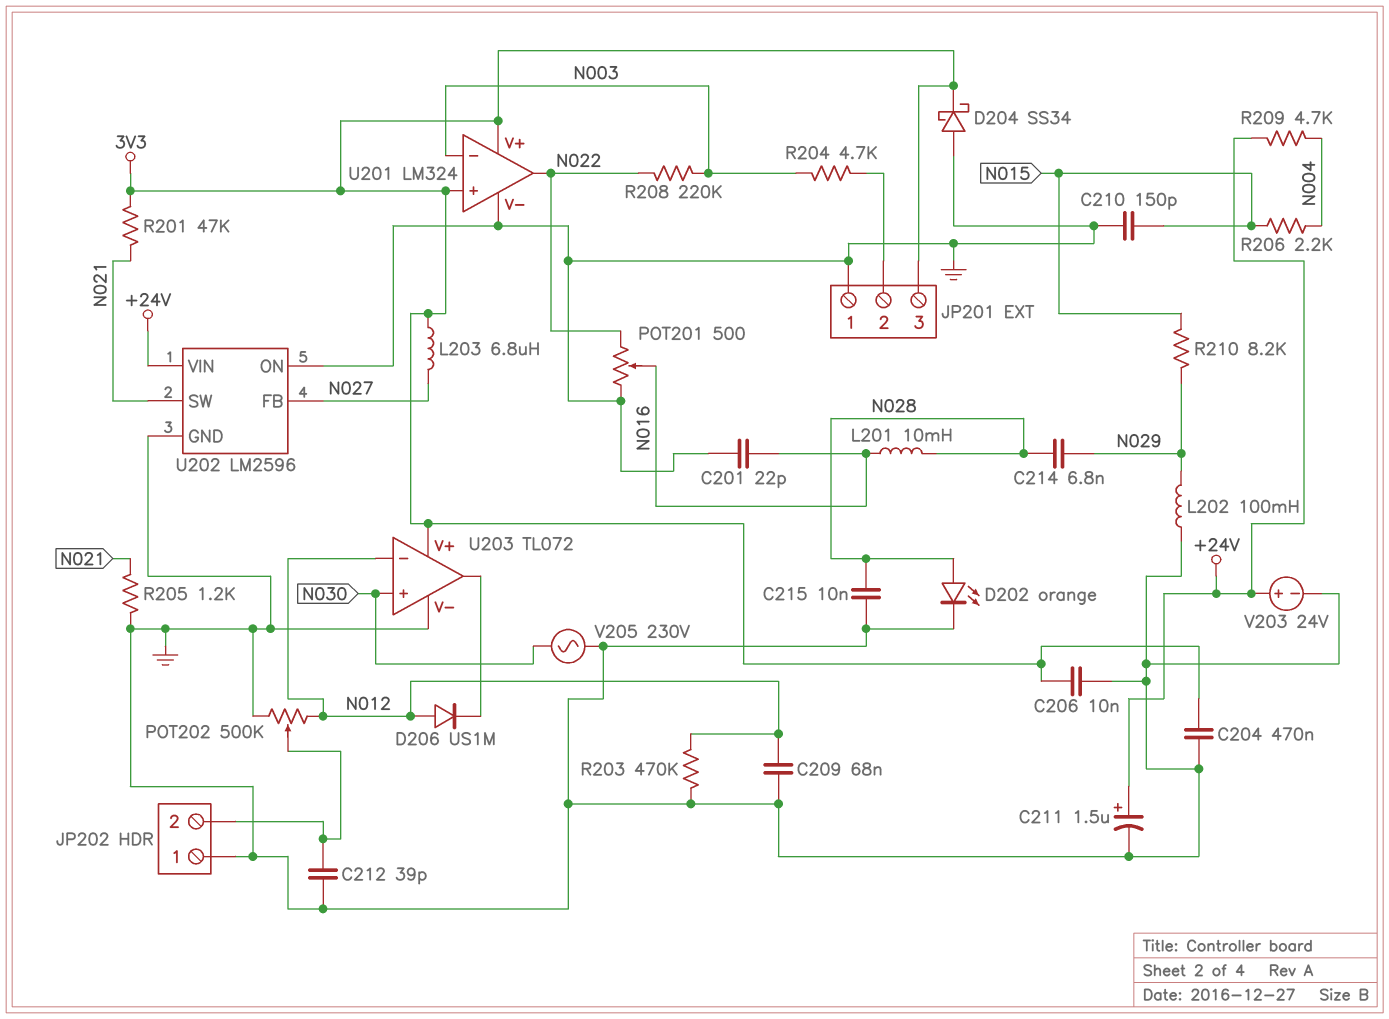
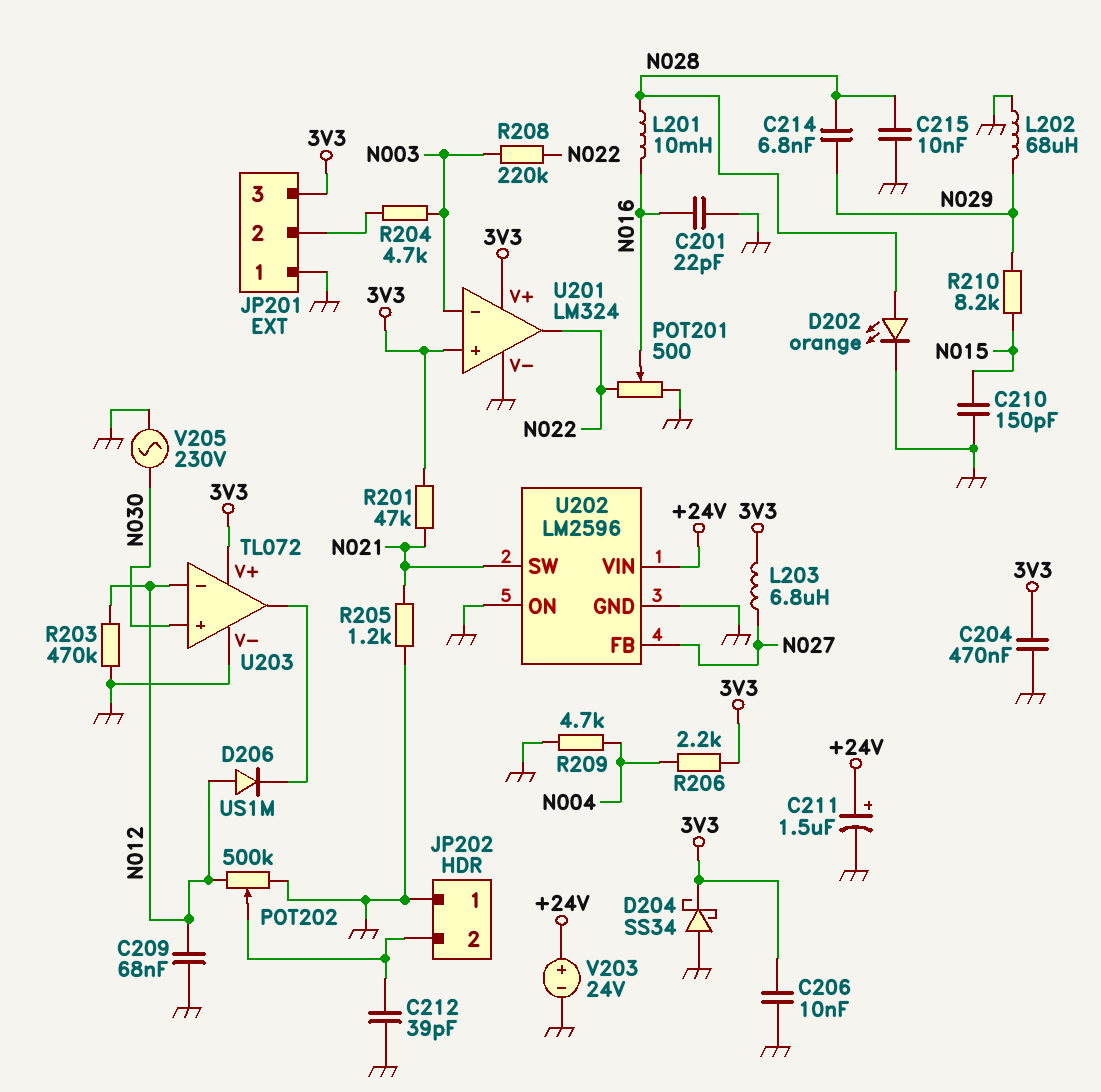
L202: 100mH (GND, N029) -> 68uH (GND, N029)
R206: 2.2k (N004, N015) -> 2.2k (3V3, N004)
R209: 4.7k (+24V, N004) -> 4.7k (GND, N004)

